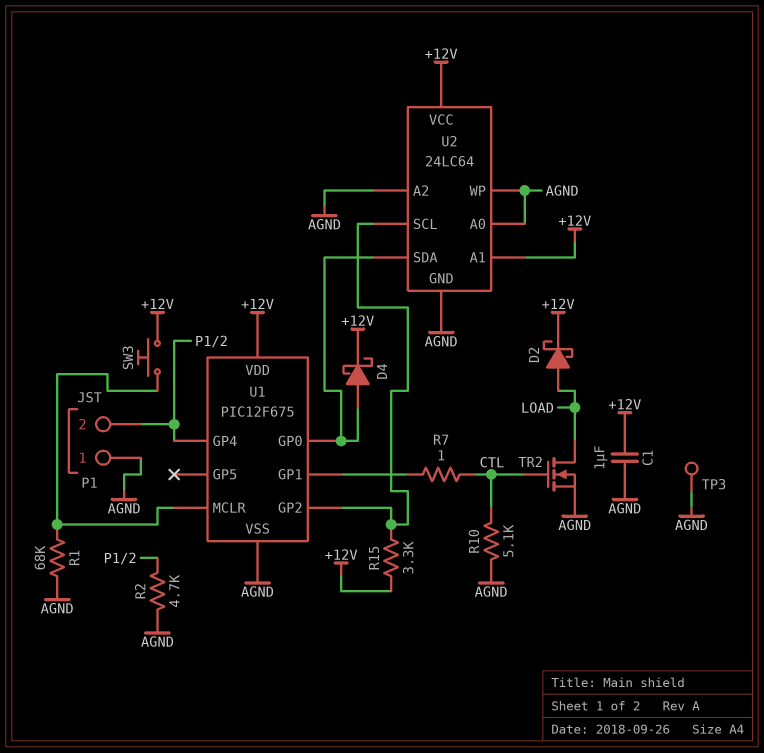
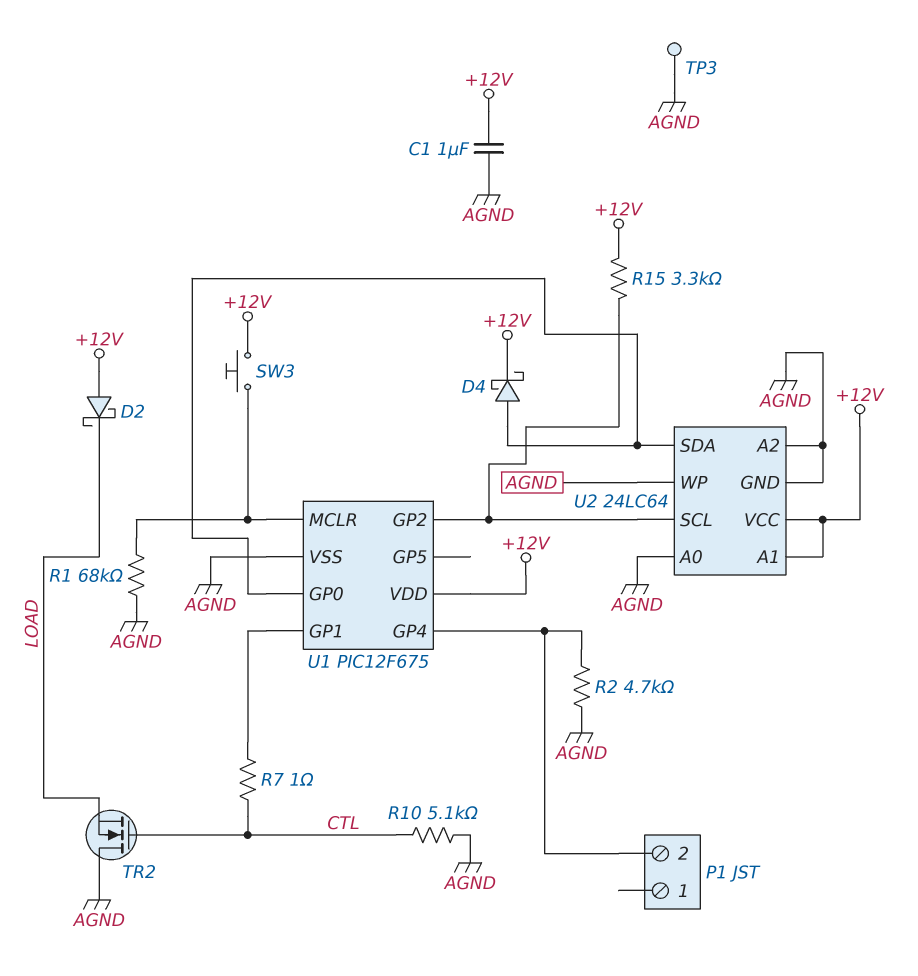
D2: schottky (A LOAD, K +12V) -> schottky (A +12V, K LOAD)
P1 pin 1: AGND -> none
TR2: NMOS (G CTL, D LOAD, S AGND) -> NMOS (G CTL, D AGND, S LOAD)

